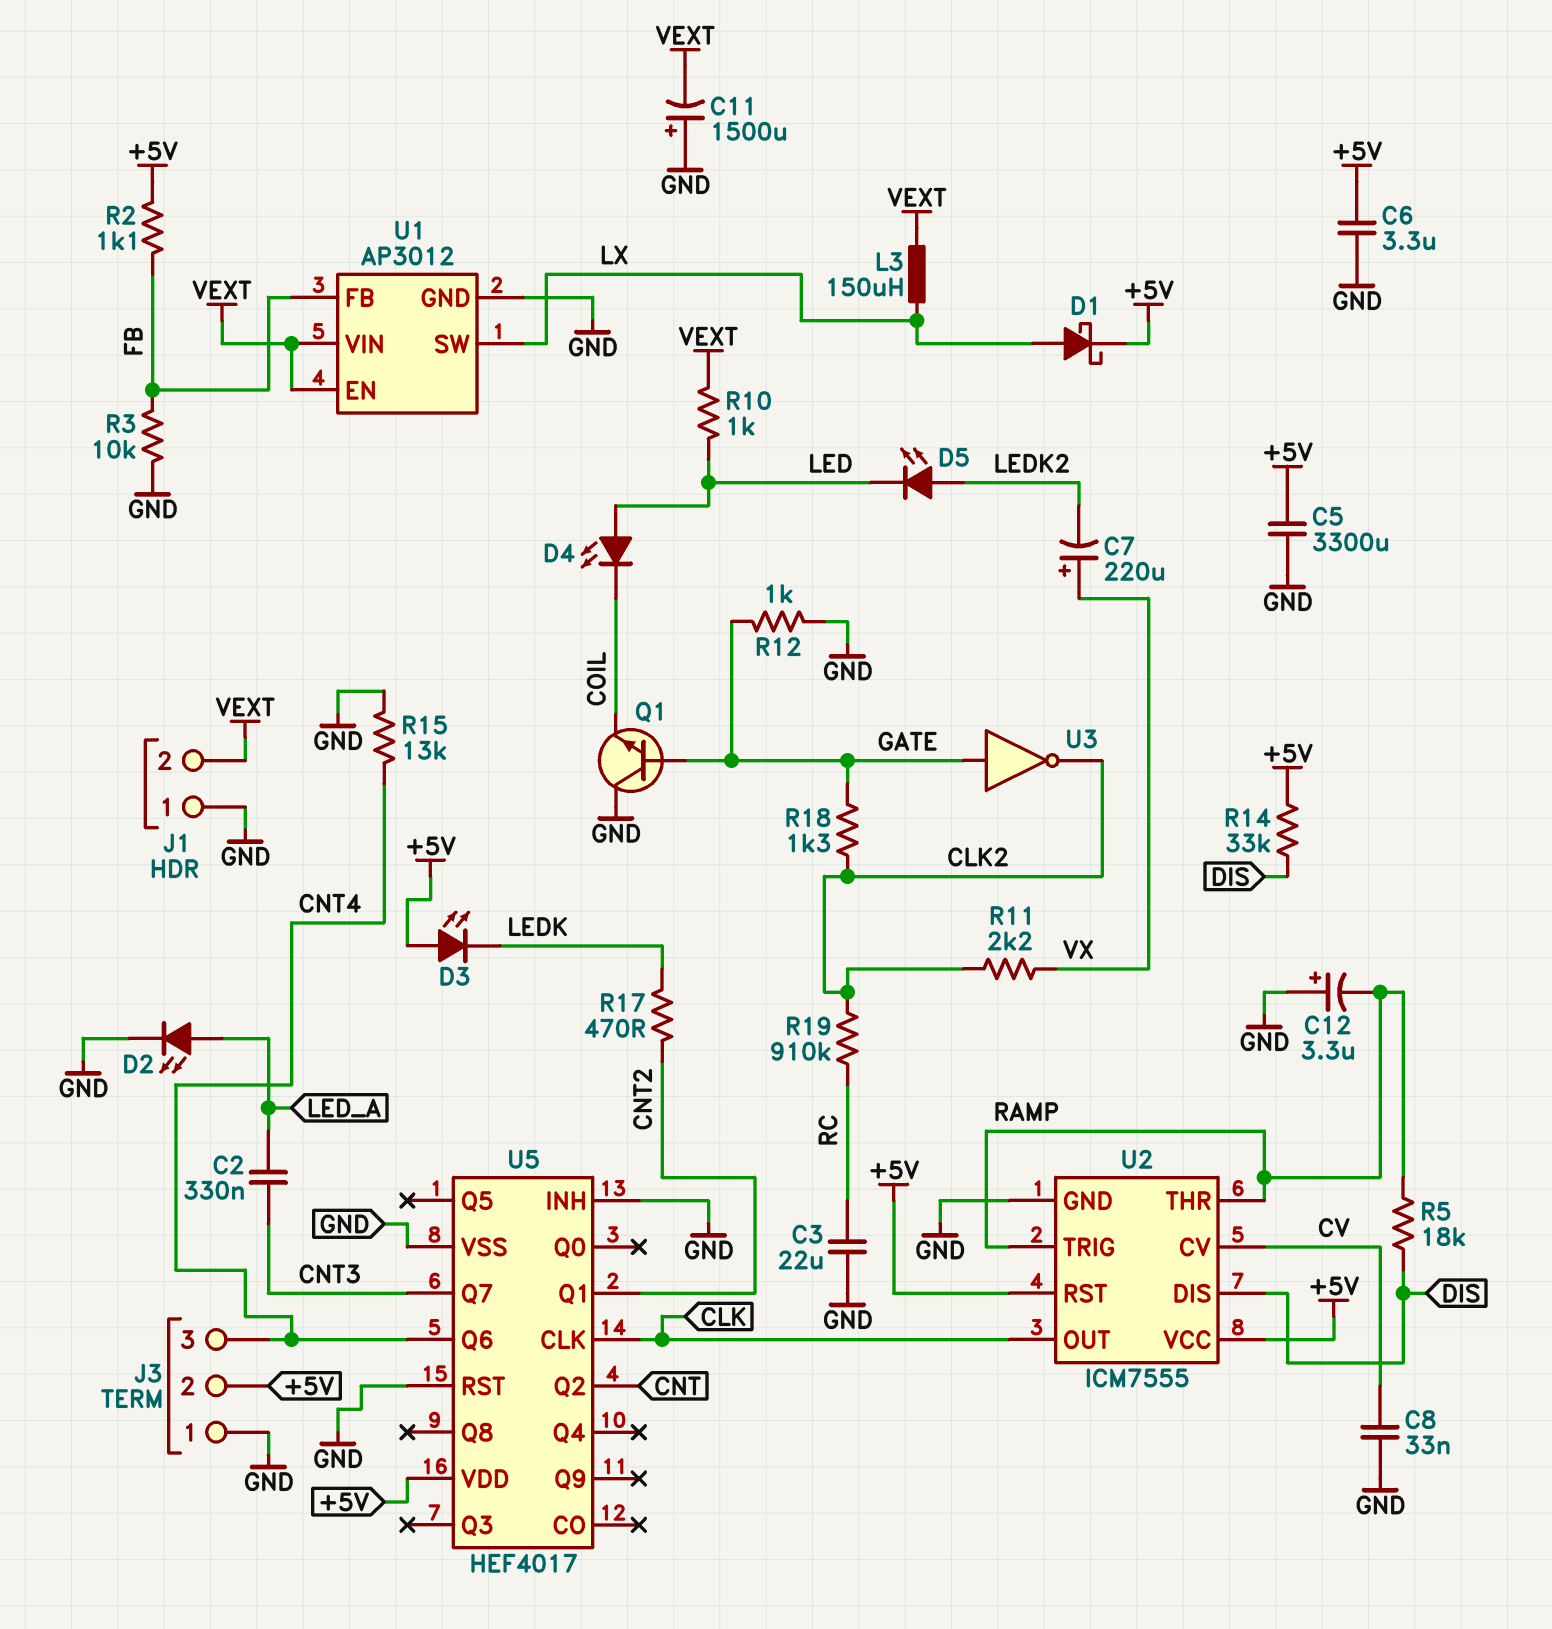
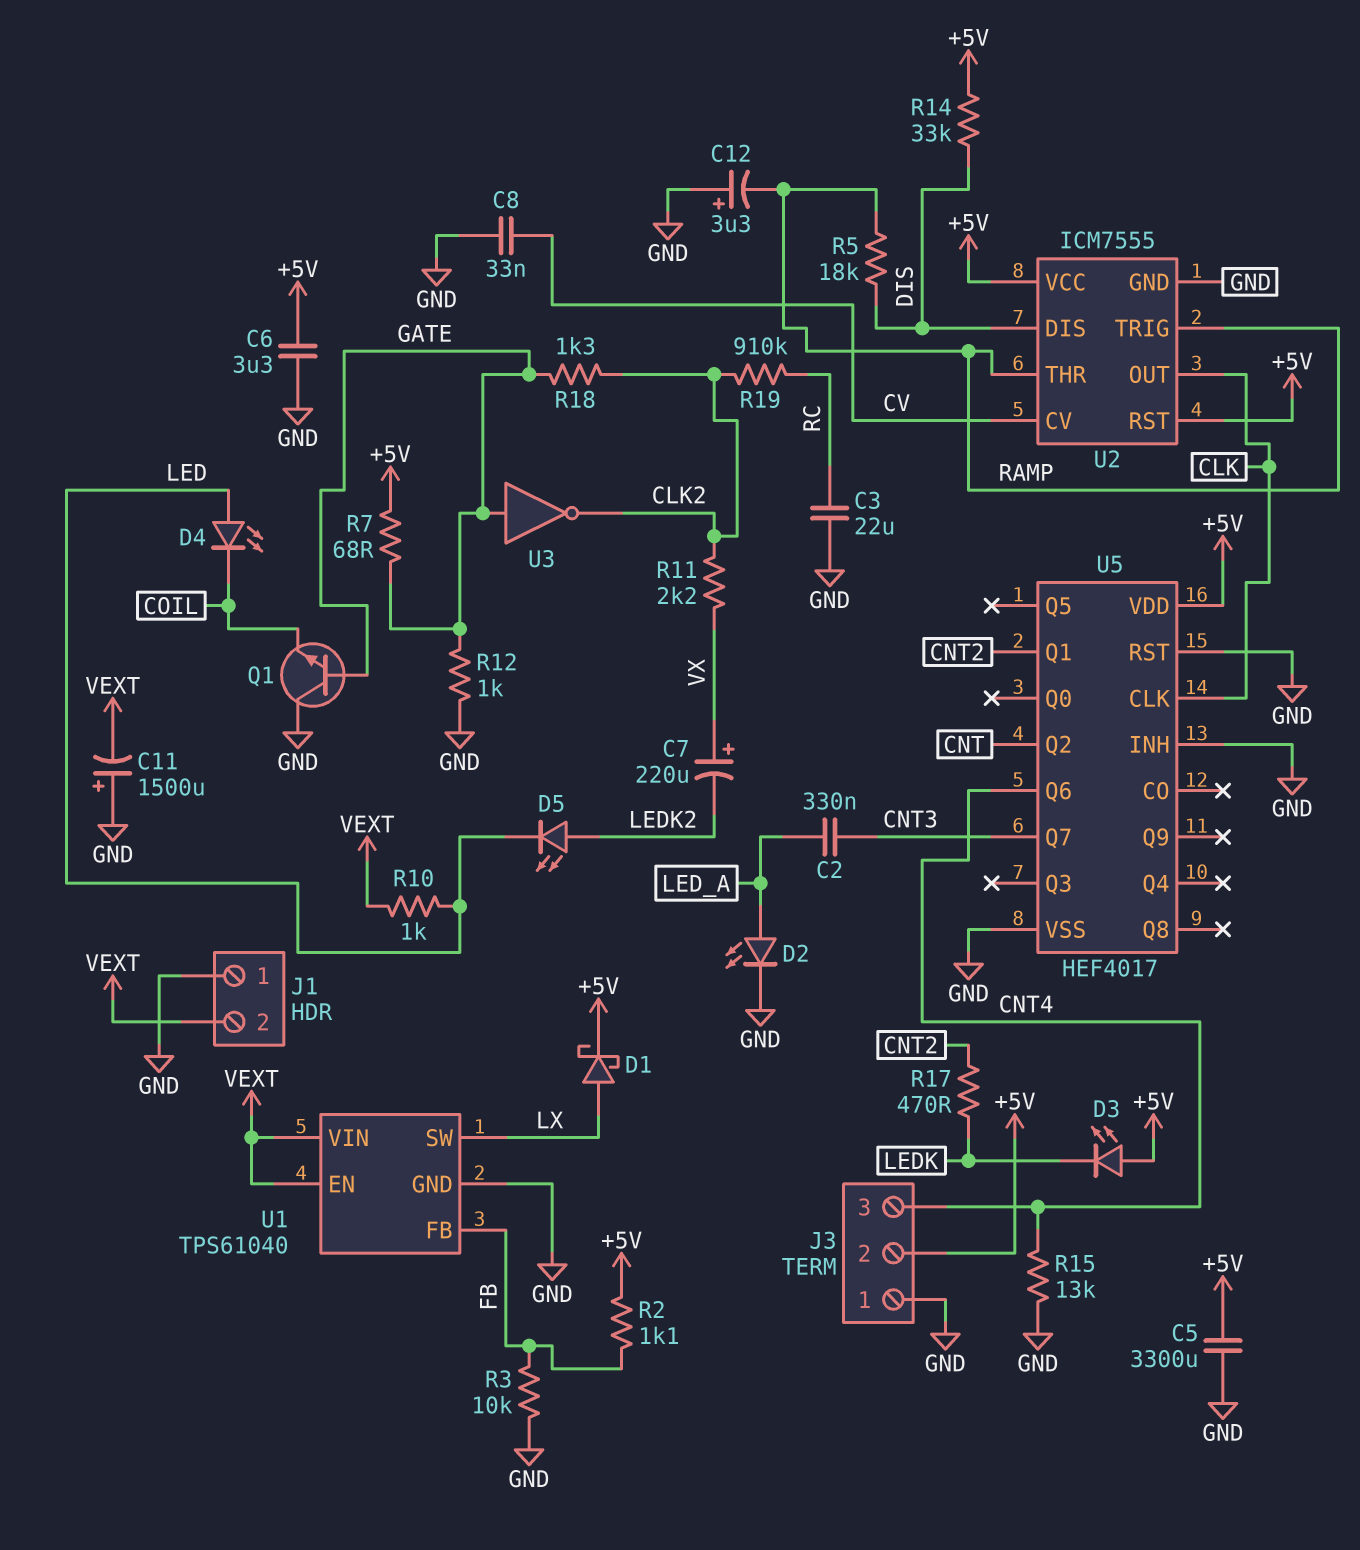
L3: 150uH (LX, VEXT) -> none
R7: none -> 68 (+5V, GATE)
U1: AP3012 -> TPS61040

